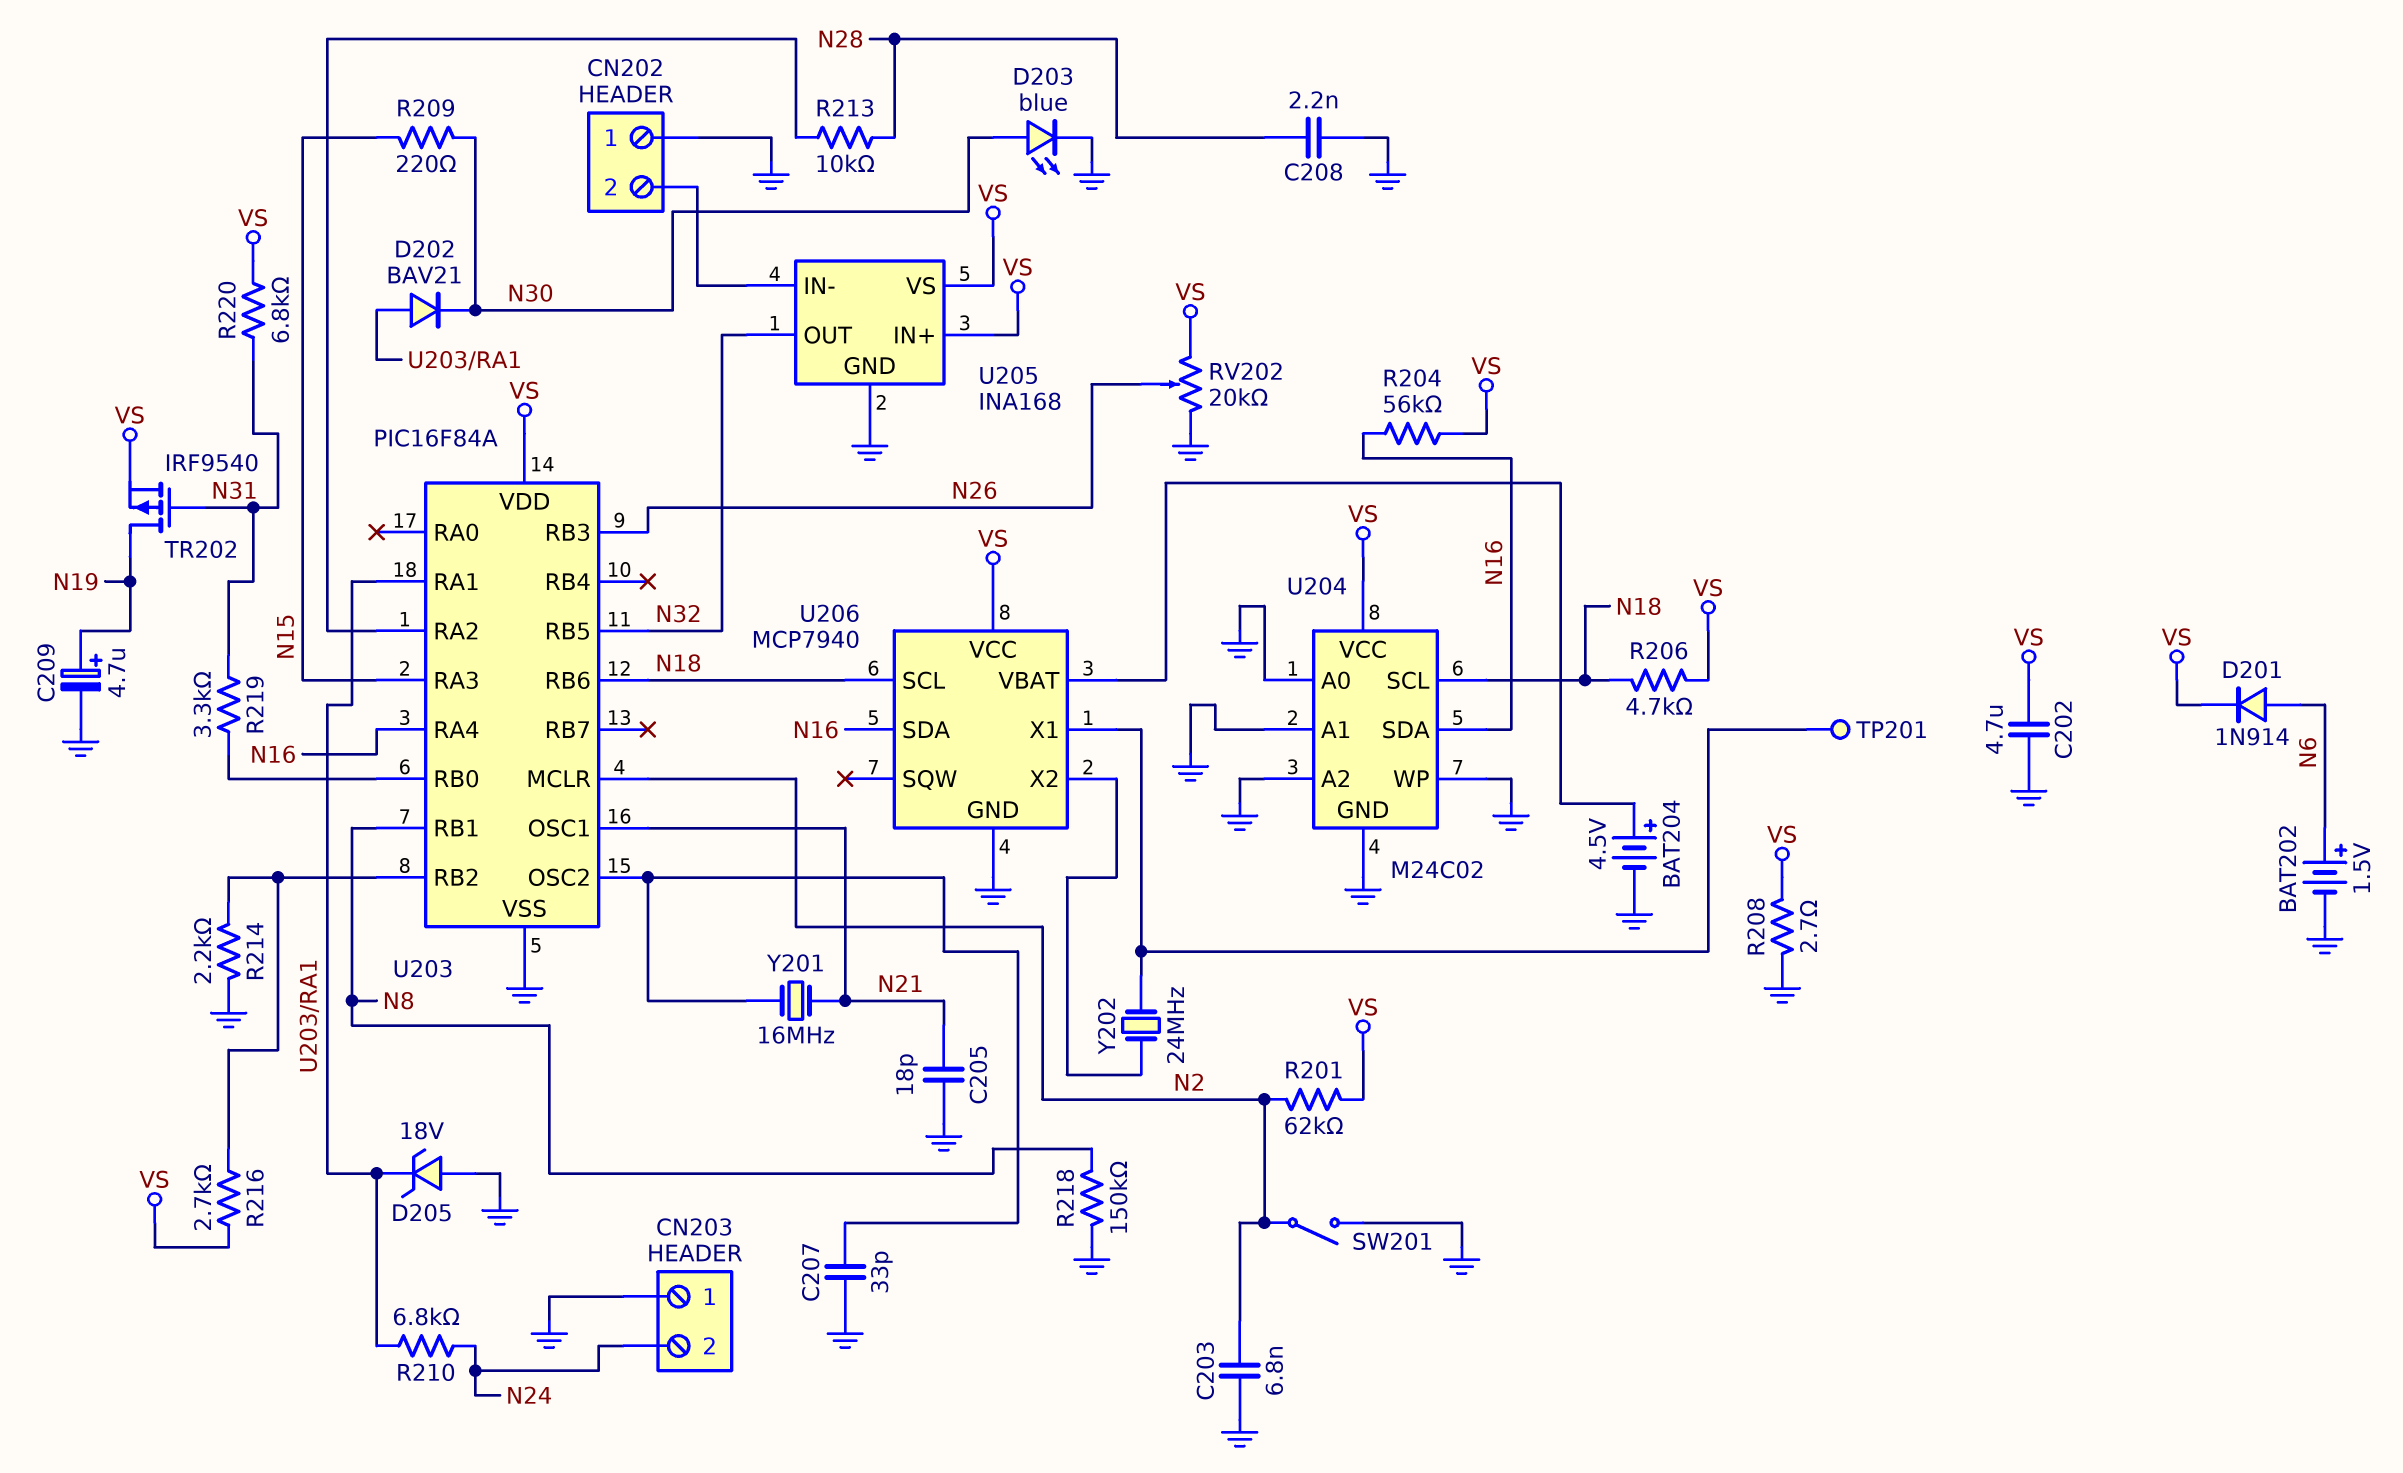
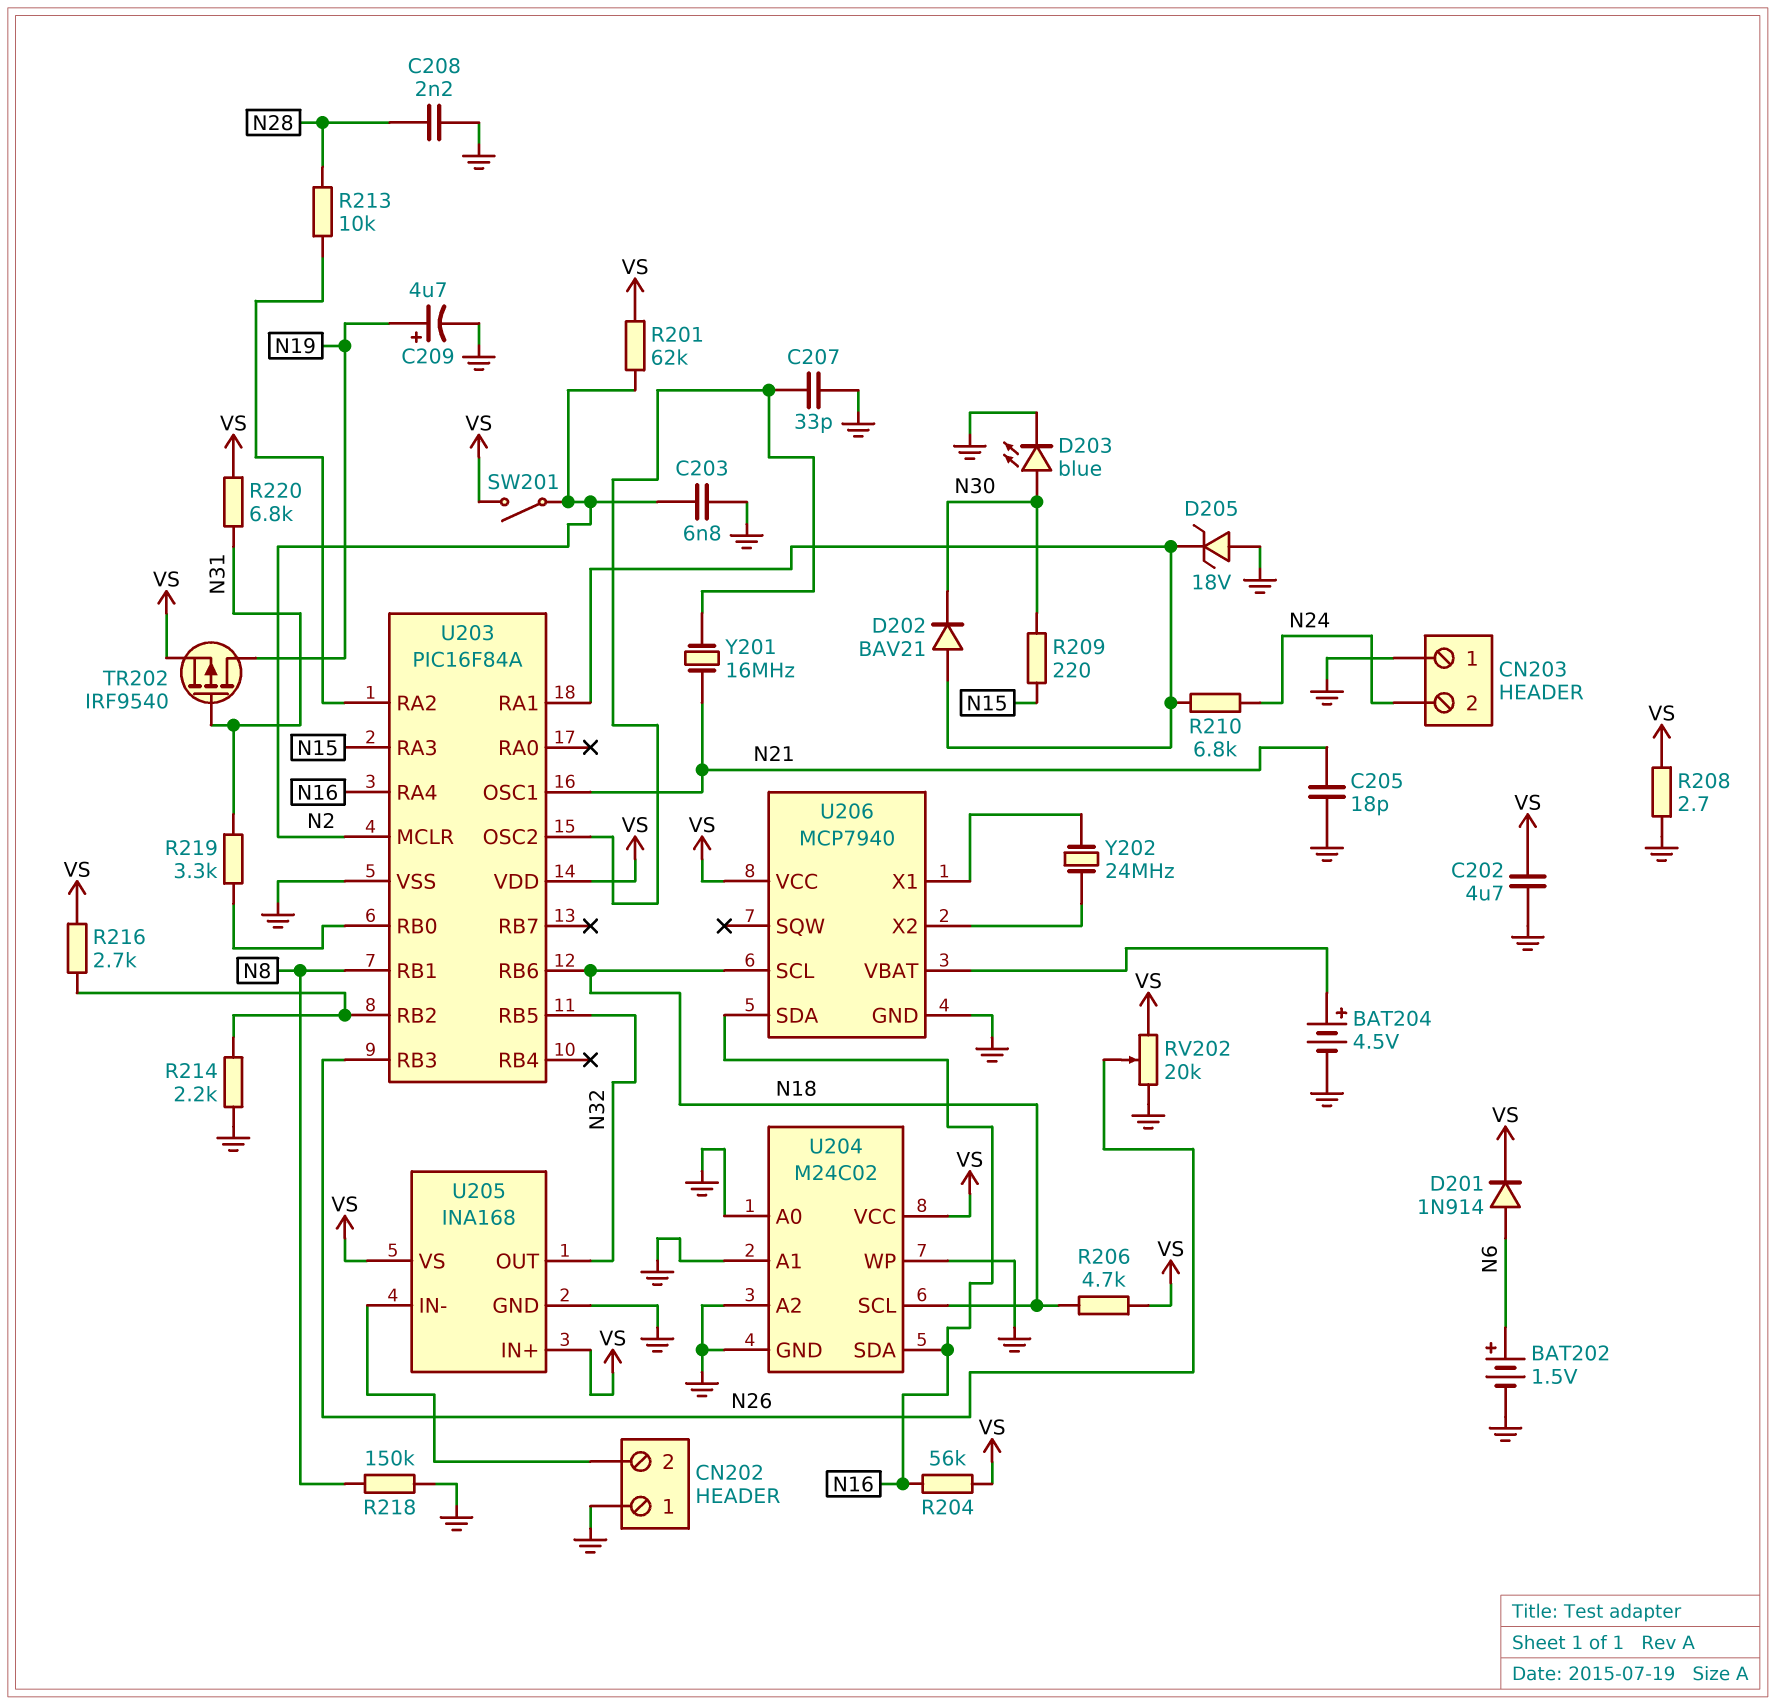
SW201: switch (GND, N2) -> switch (N2, VS)
TP201: test point (U206/X1) -> none

